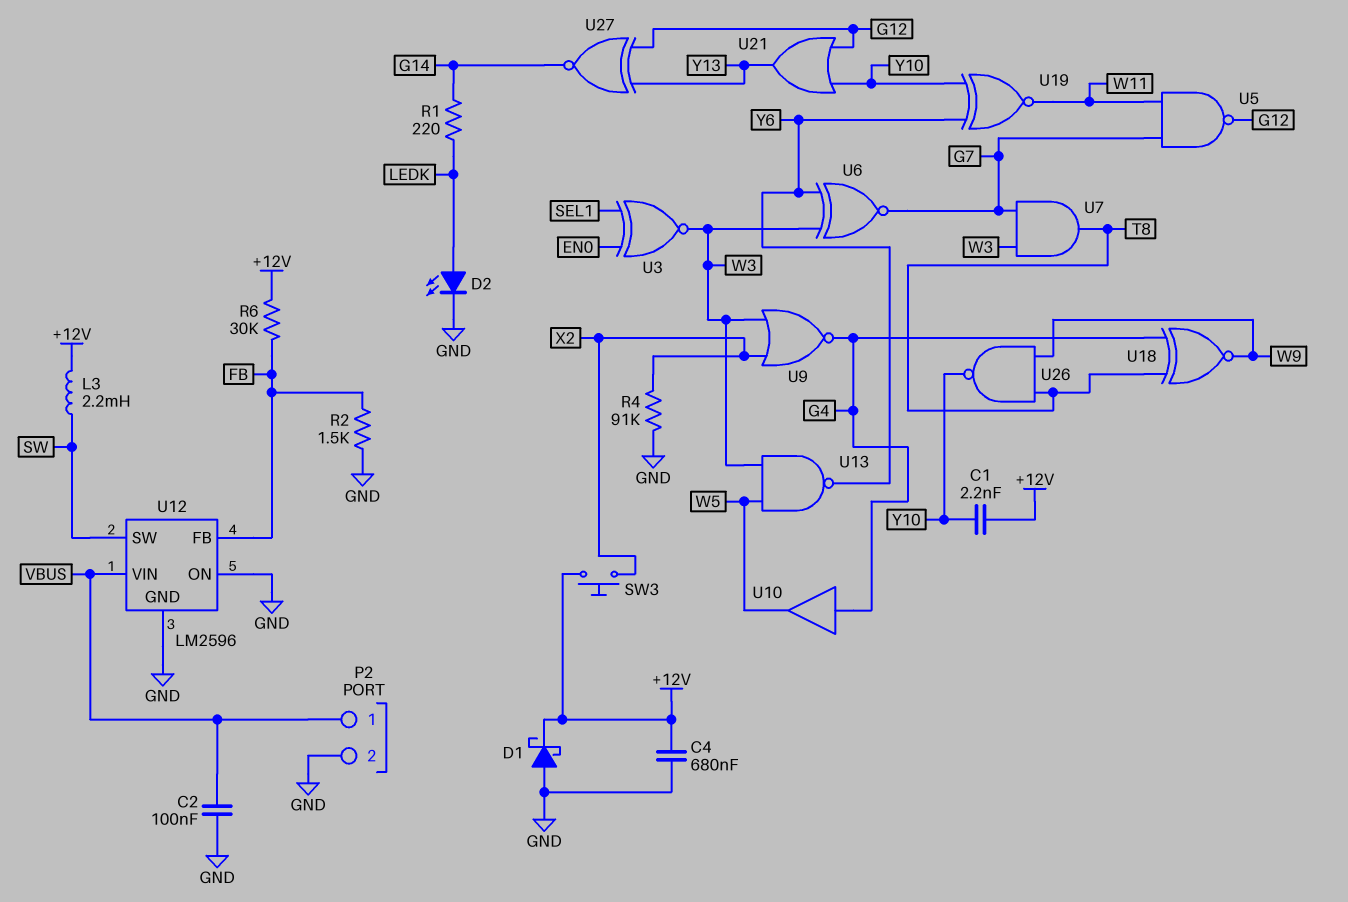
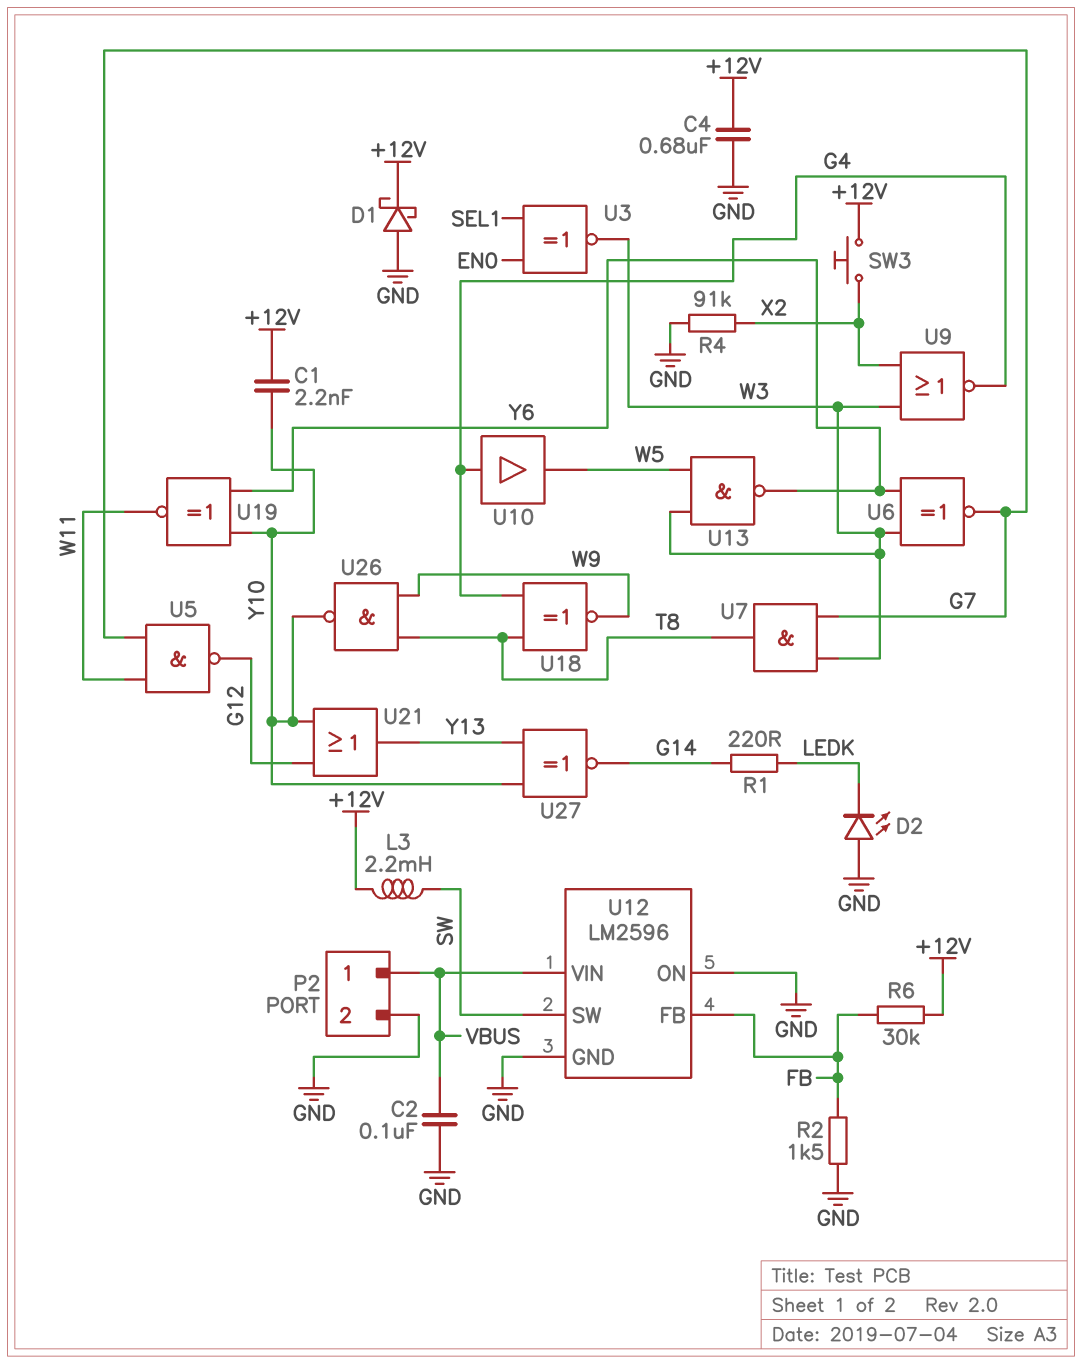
D2: LED (A LEDK, K GND) -> LED (A GND, K LEDK)
U27: XNOR (in G12, in Y13, out G14) -> XNOR (in Y10, in Y13, out G14)

